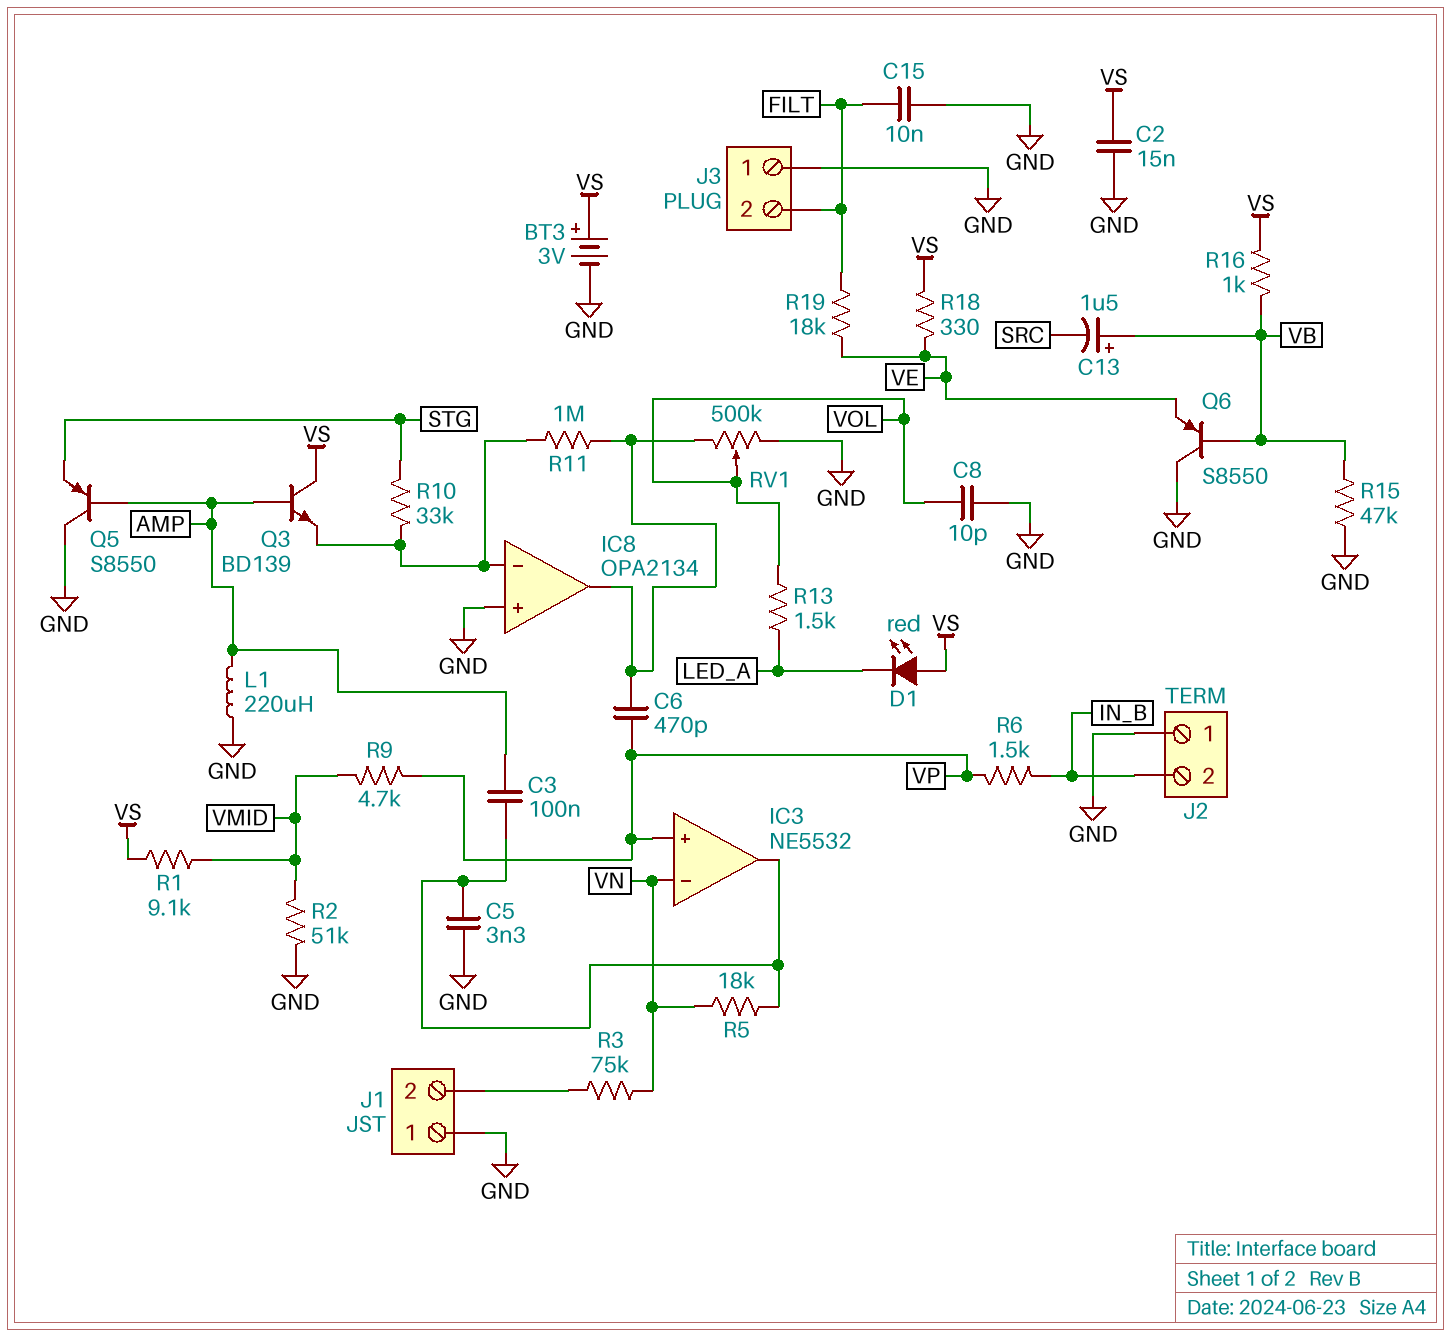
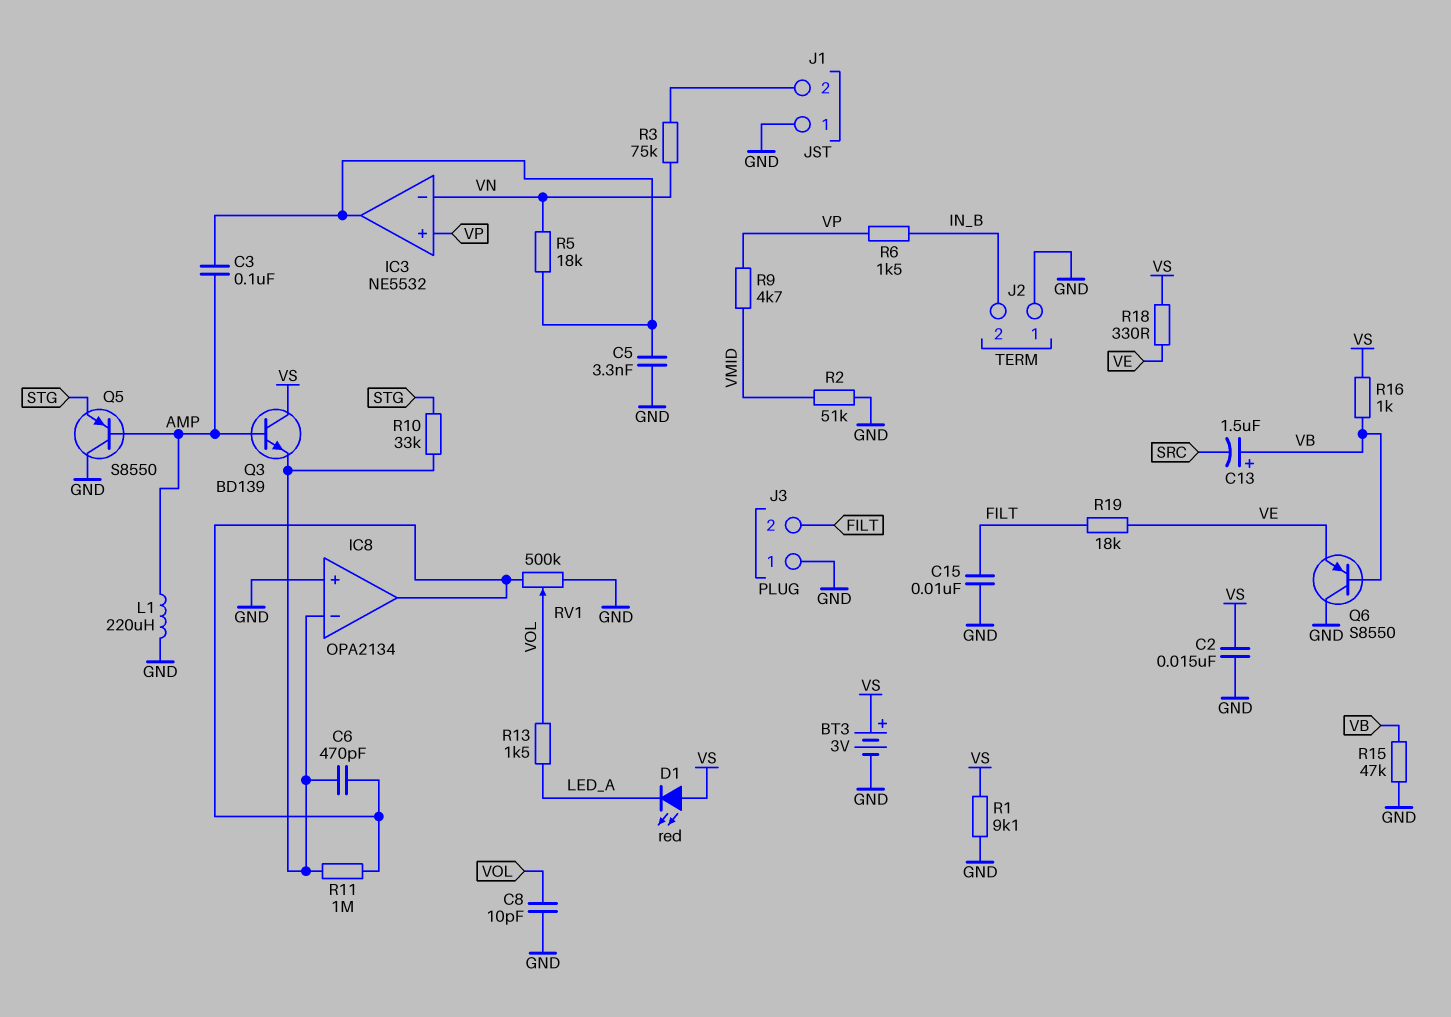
C6: 470pF (IC8/out, VP) -> 470pF (IC8/in-, IC8/out)
R1: 9.1k (VMID, VS) -> 9.1k (GND, VS)

